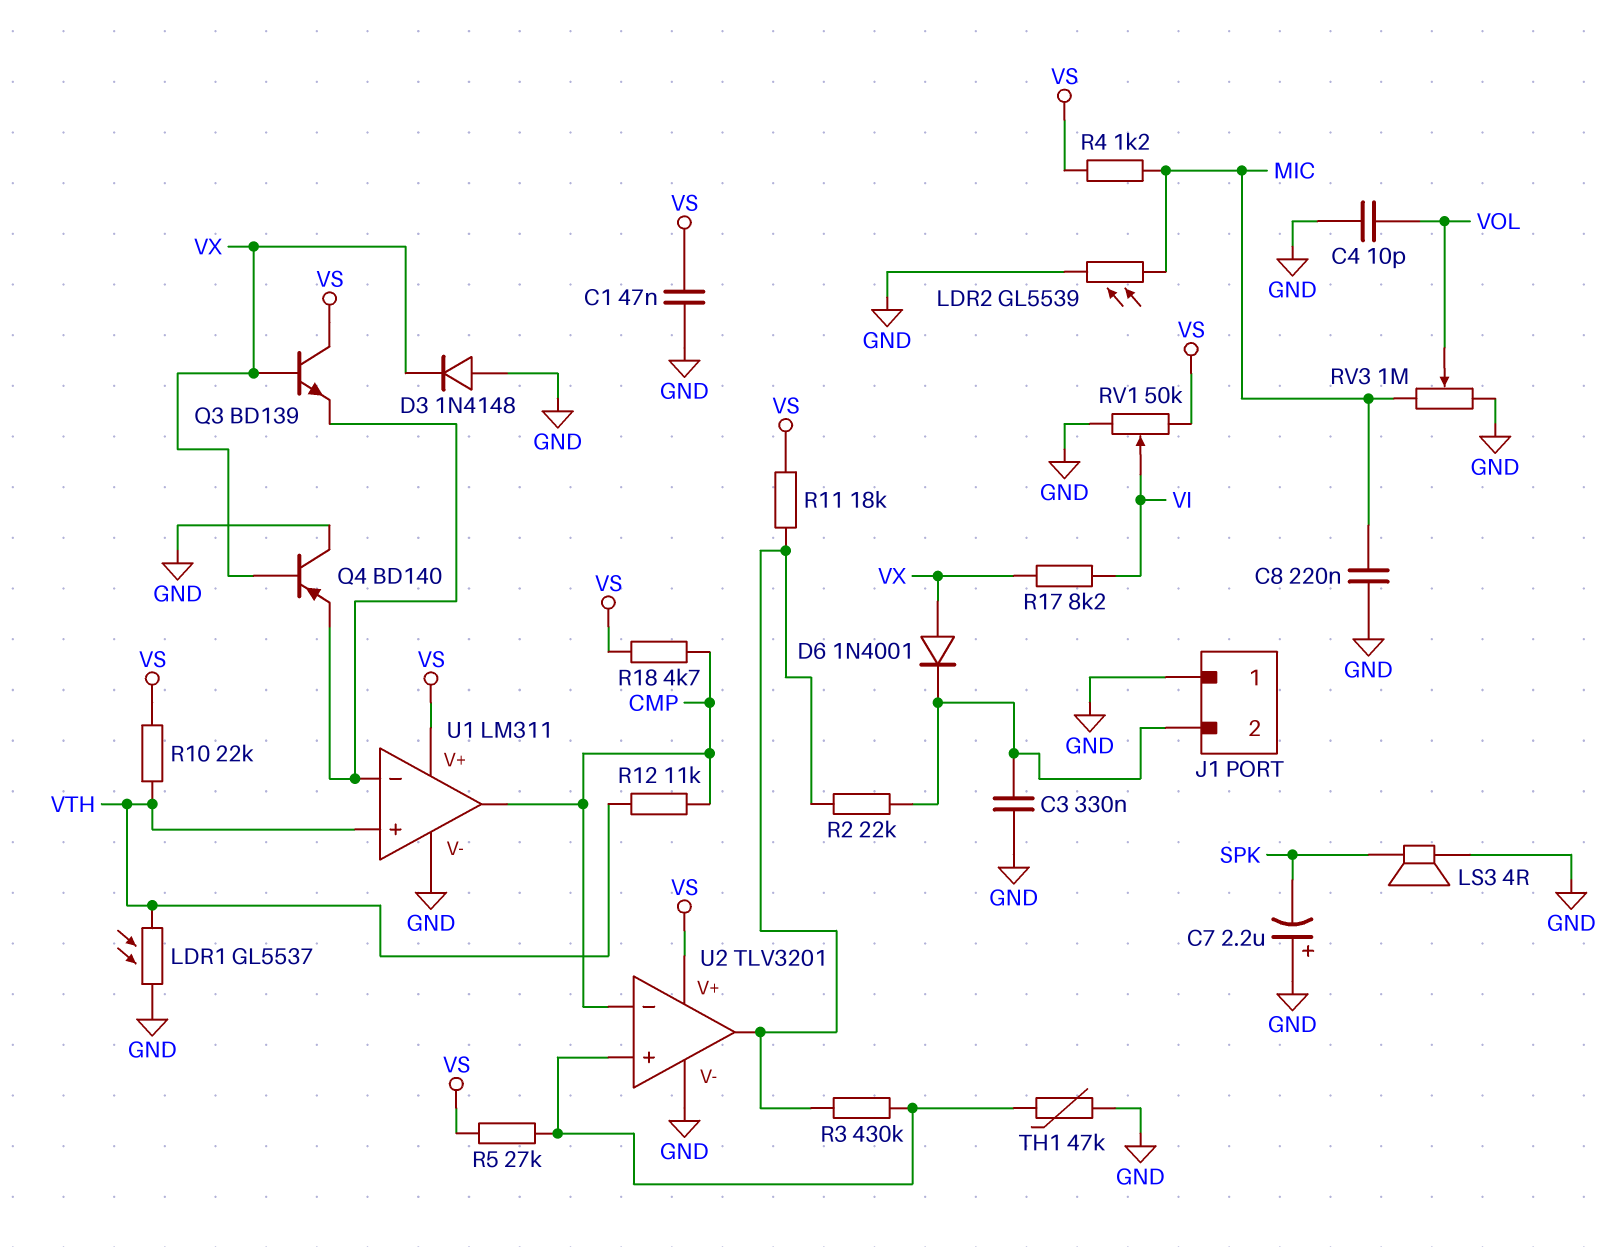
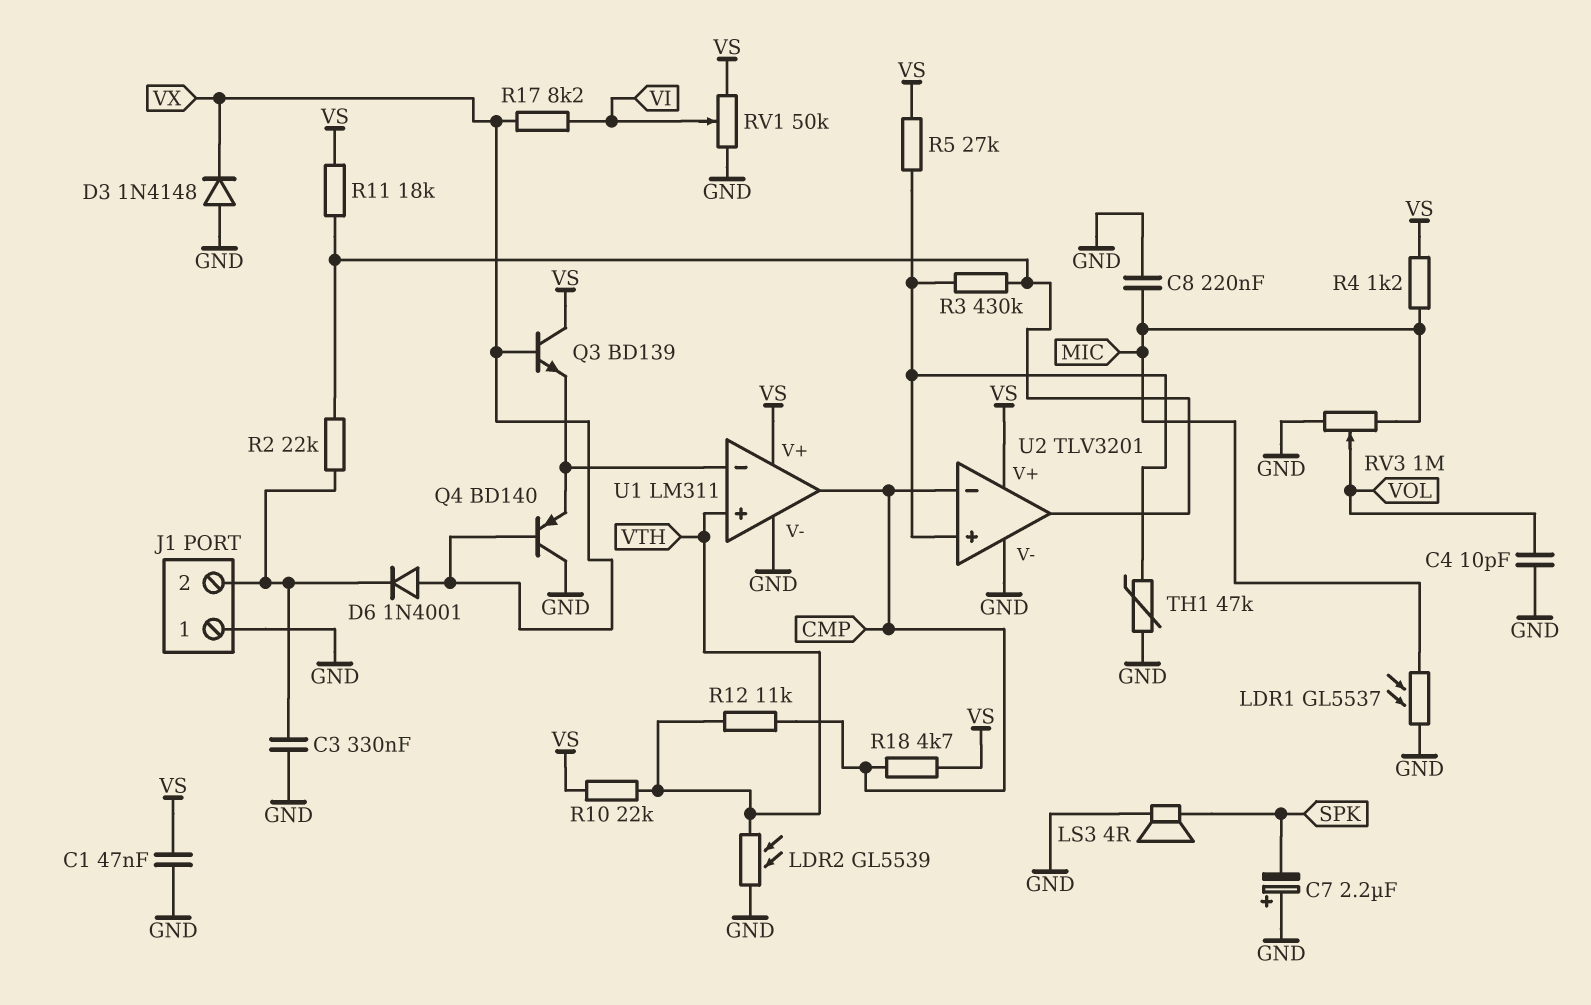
LDR1: GL5537 (GND, VTH) -> GL5537 (GND, MIC)
LDR2: GL5539 (GND, MIC) -> GL5539 (GND, VTH)

